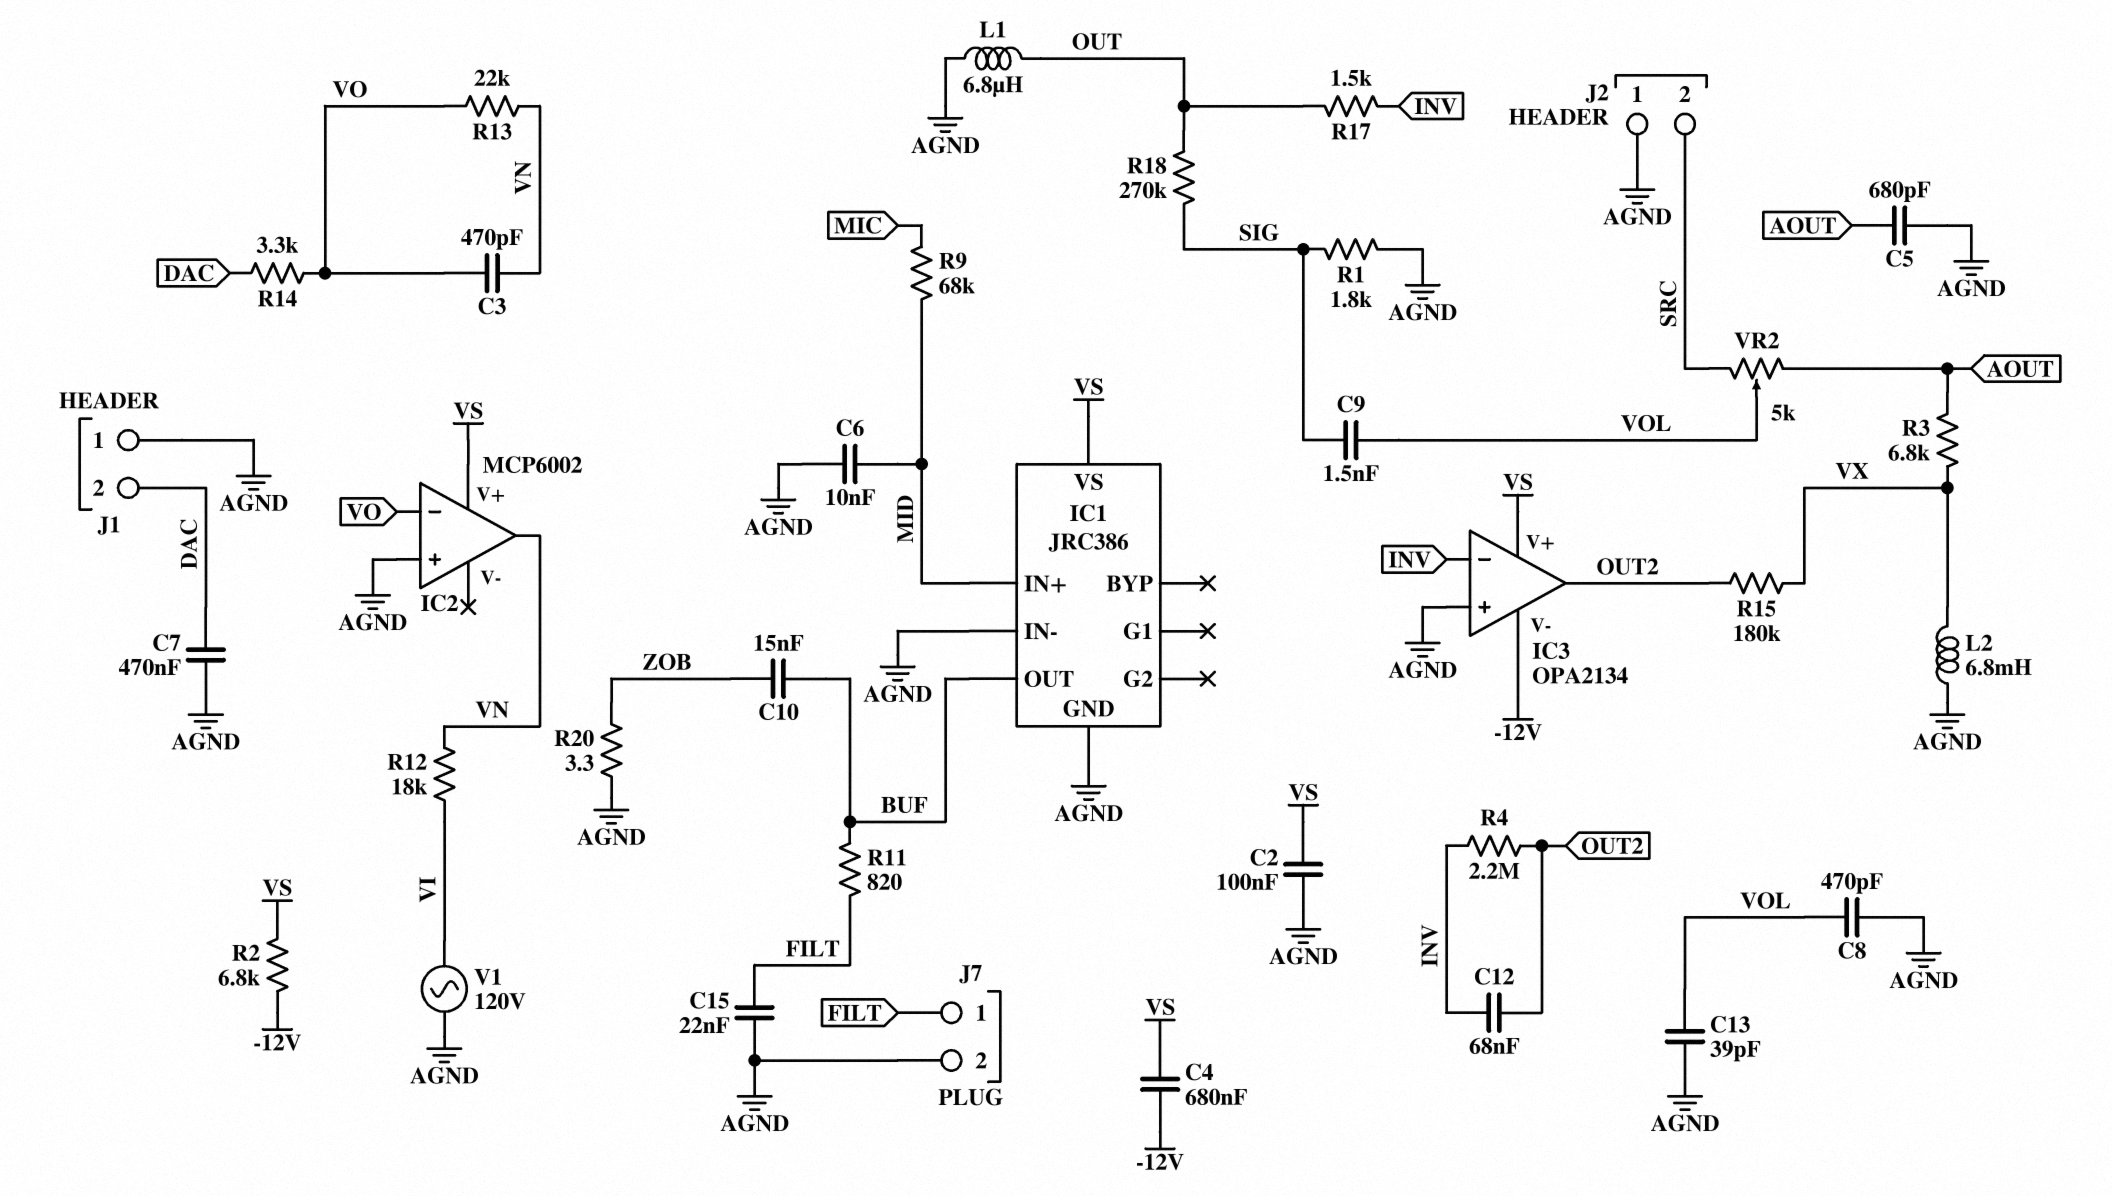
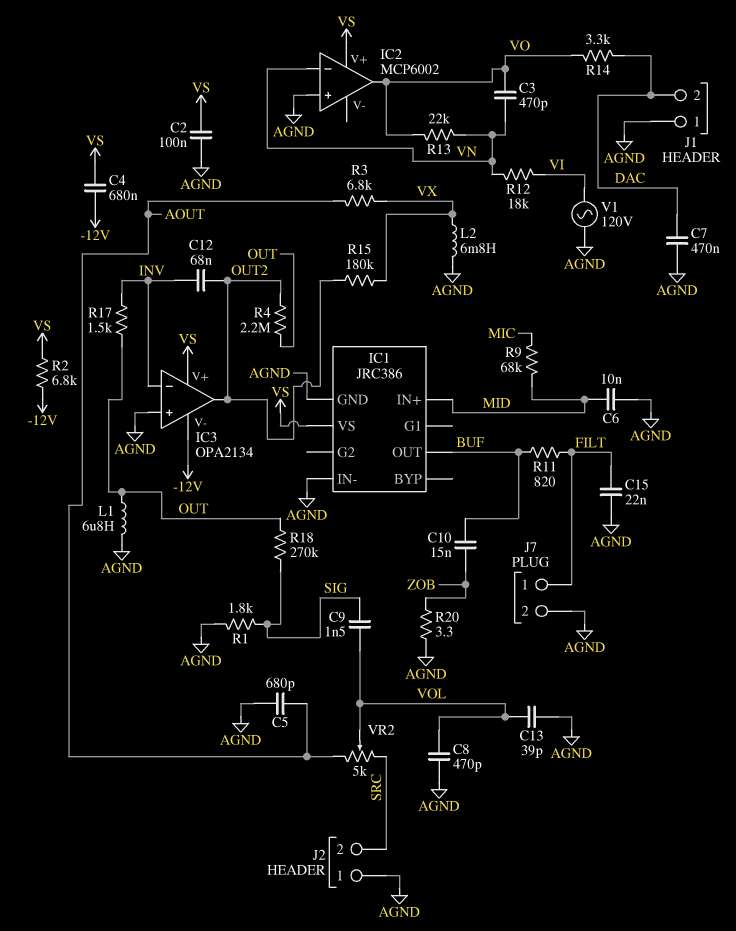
IC2 pin in-: VO -> VN
IC2 pin out: VN -> VO
R4: 2.2M (INV, OUT2) -> 2.2M (OUT, OUT2)

